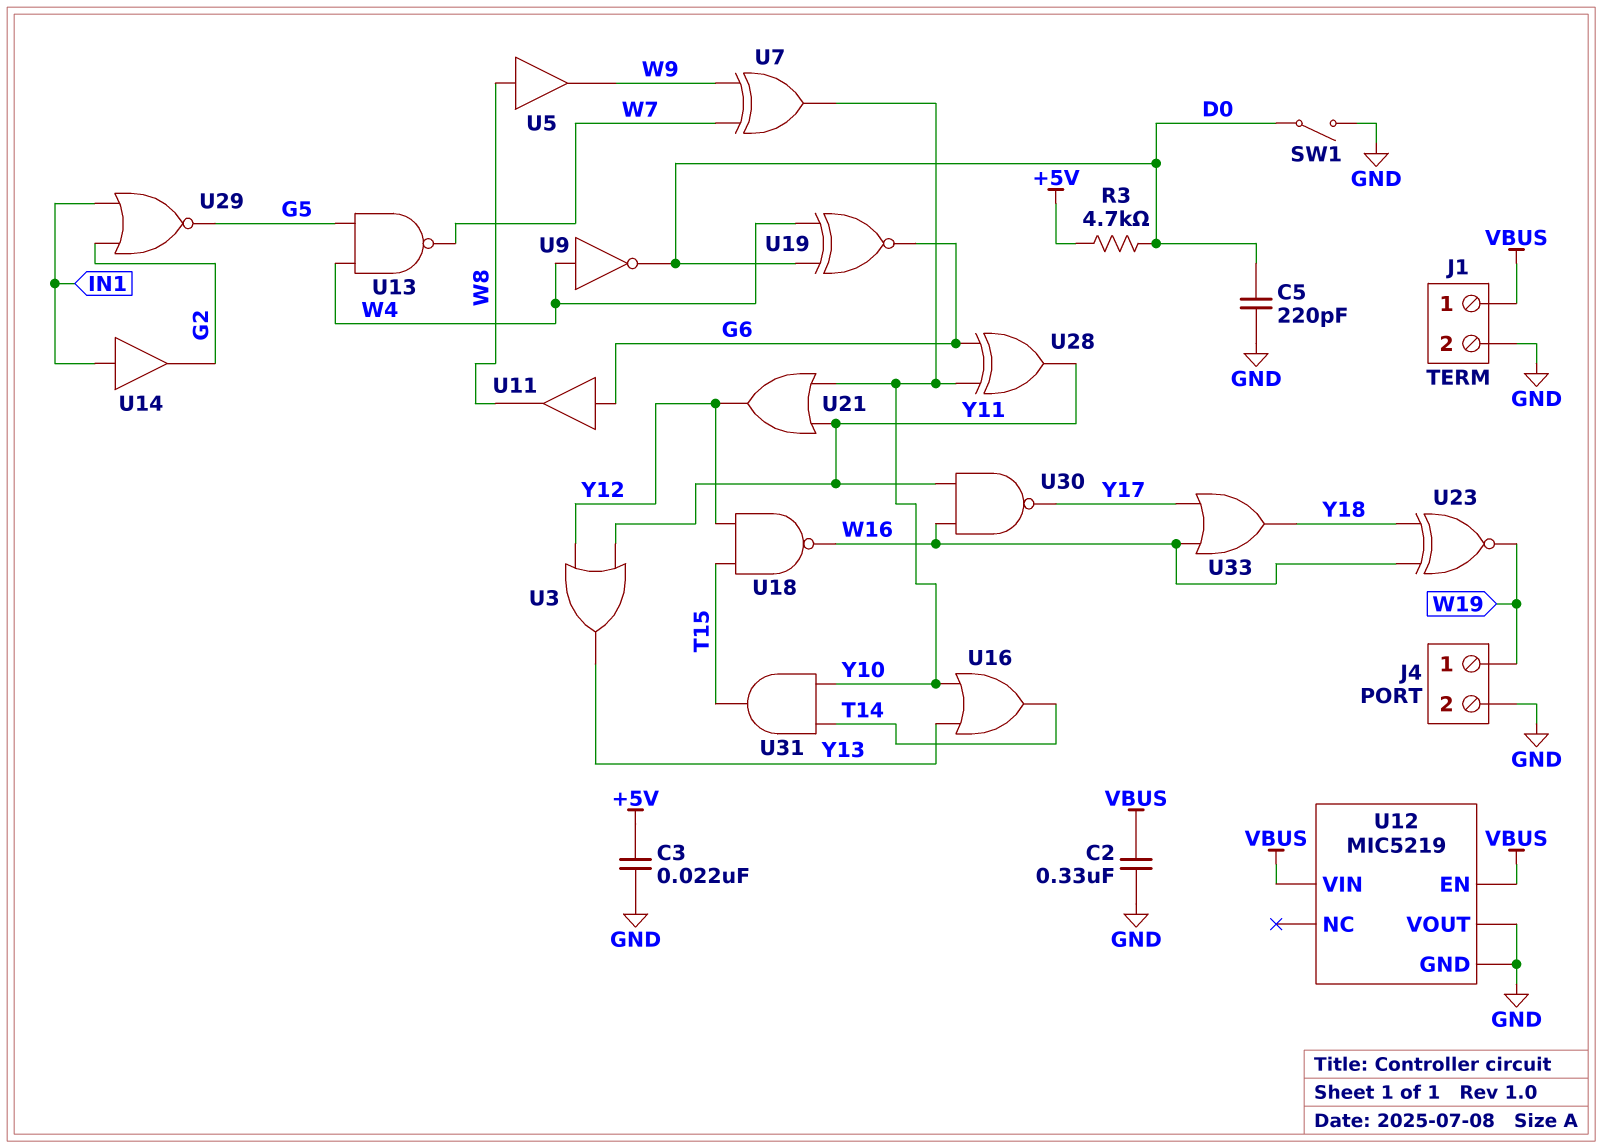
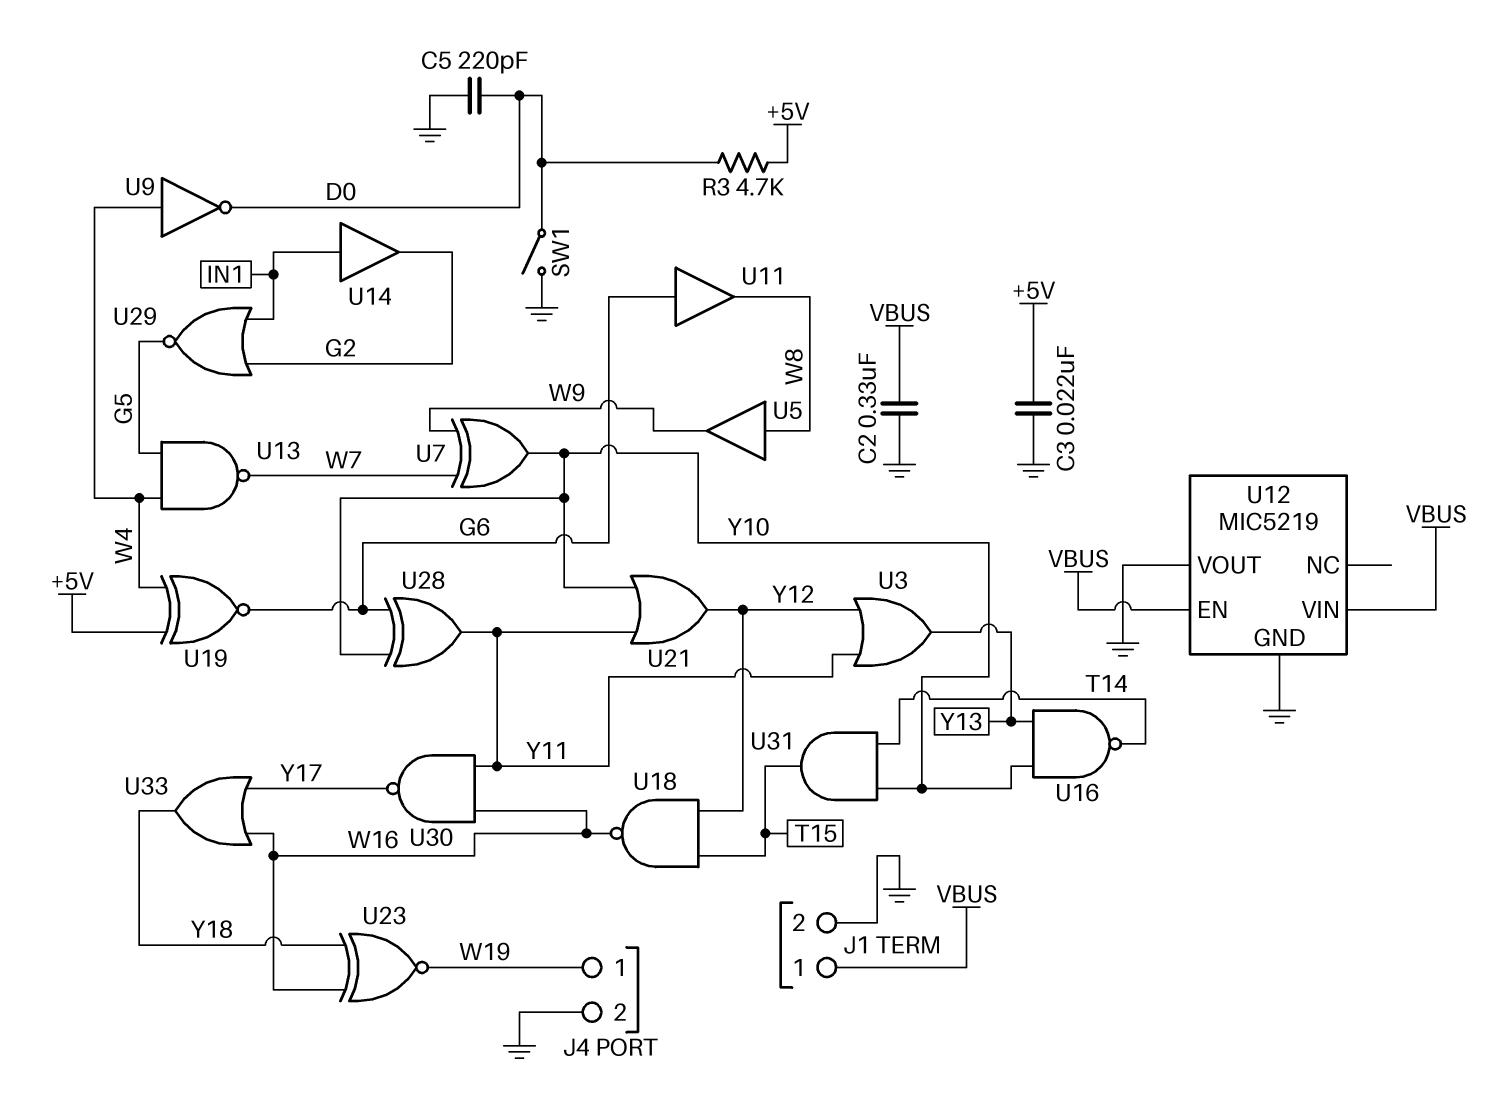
U16: OR (in Y10, in Y13, out T14) -> NAND (in Y10, in Y13, out T14)
U19: XNOR (in D0, in W4, out G6) -> XNOR (in +5V, in W4, out G6)

